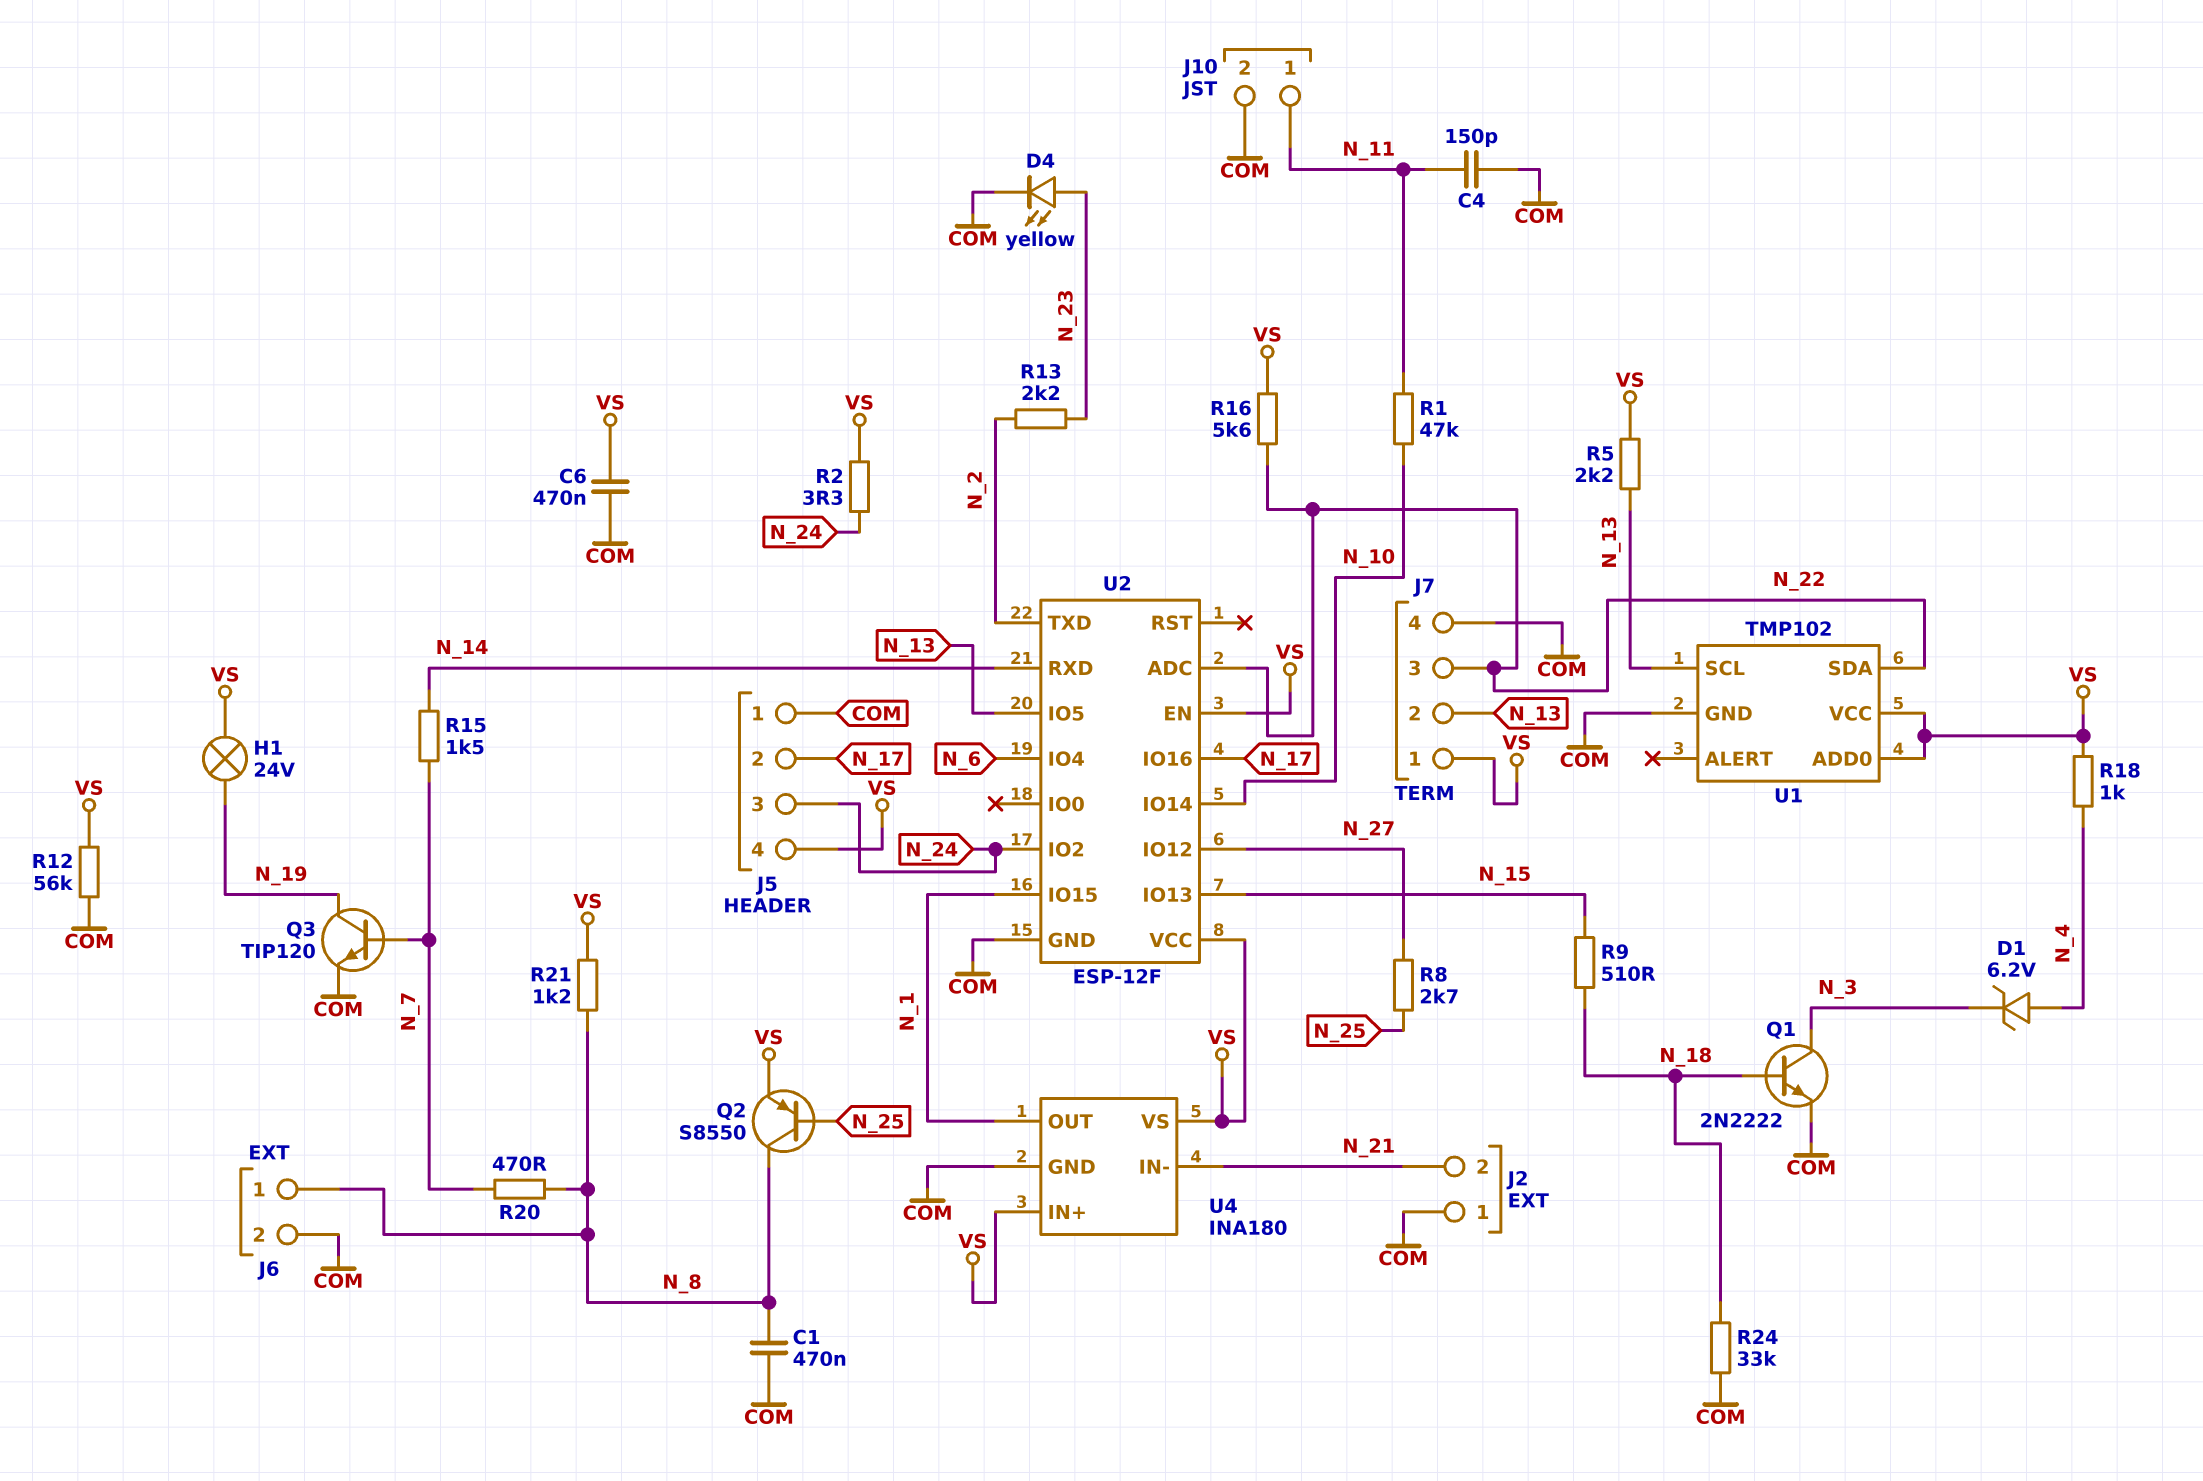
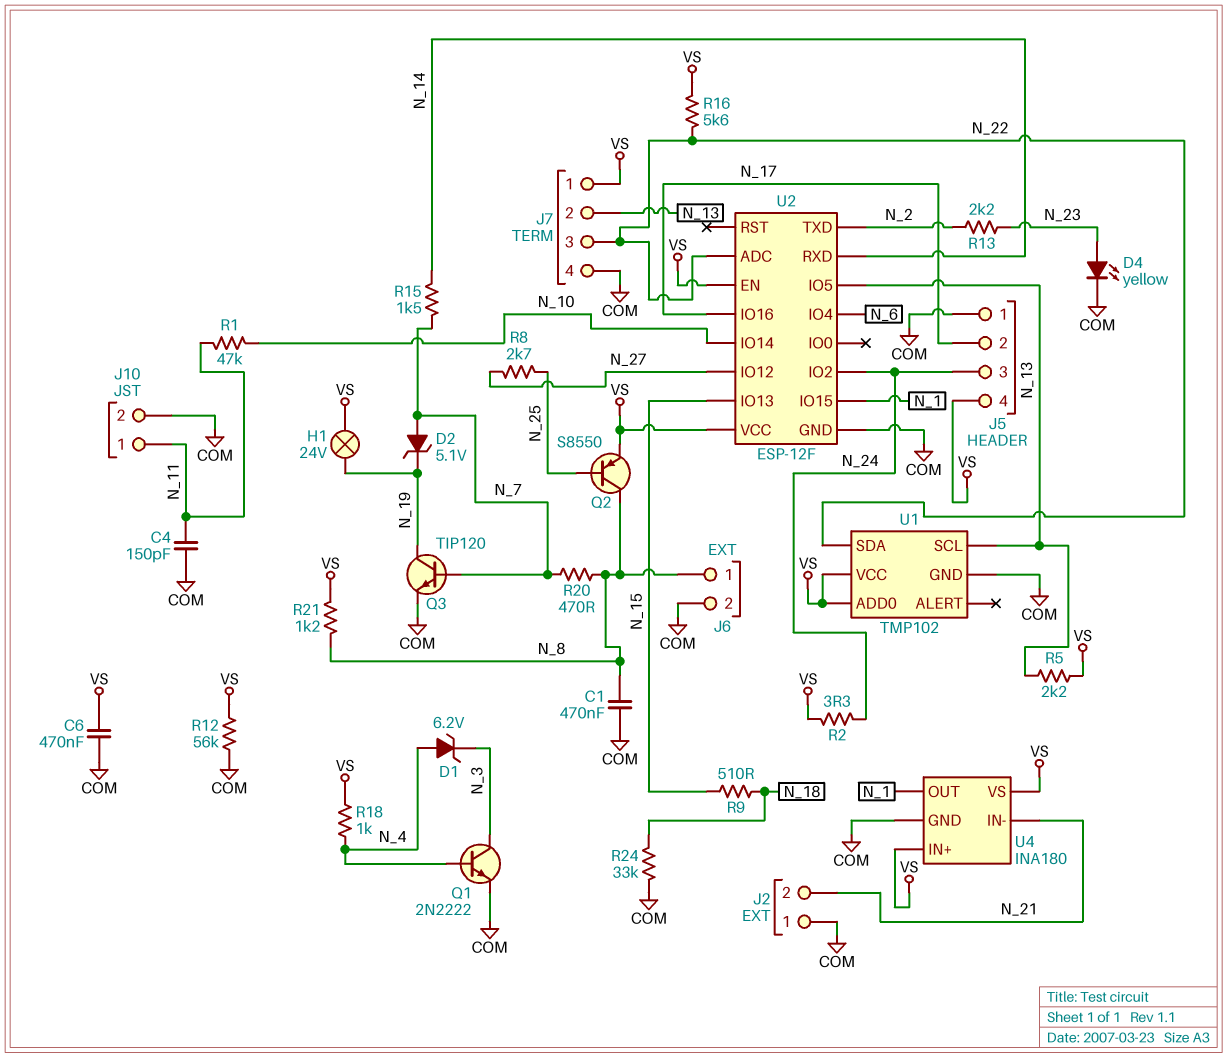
D2: none -> zener 5.1V (A N_7, K N_19)
Q1: NPN 2N2222 (B N_18, C N_3, E COM) -> NPN 2N2222 (B N_4, C N_3, E COM)

